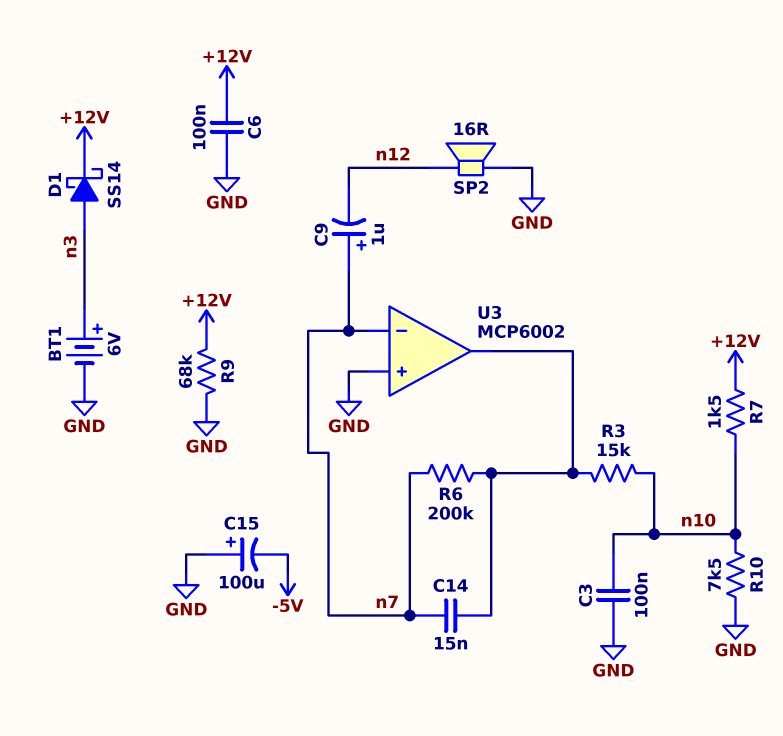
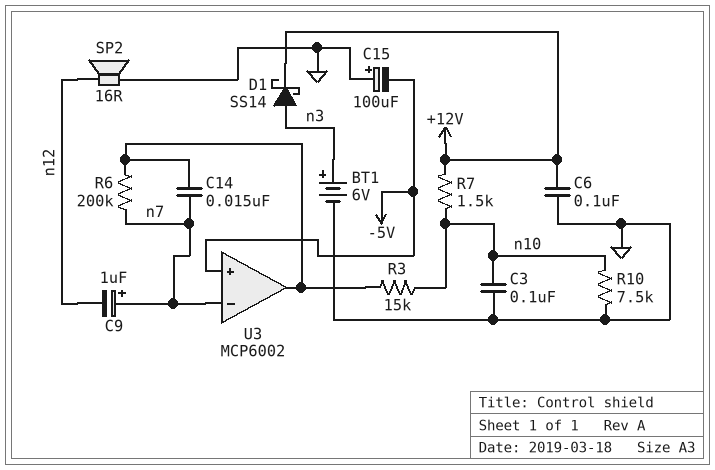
R9: 68k (+12V, GND) -> none
U3 pin in+: GND -> -5V

